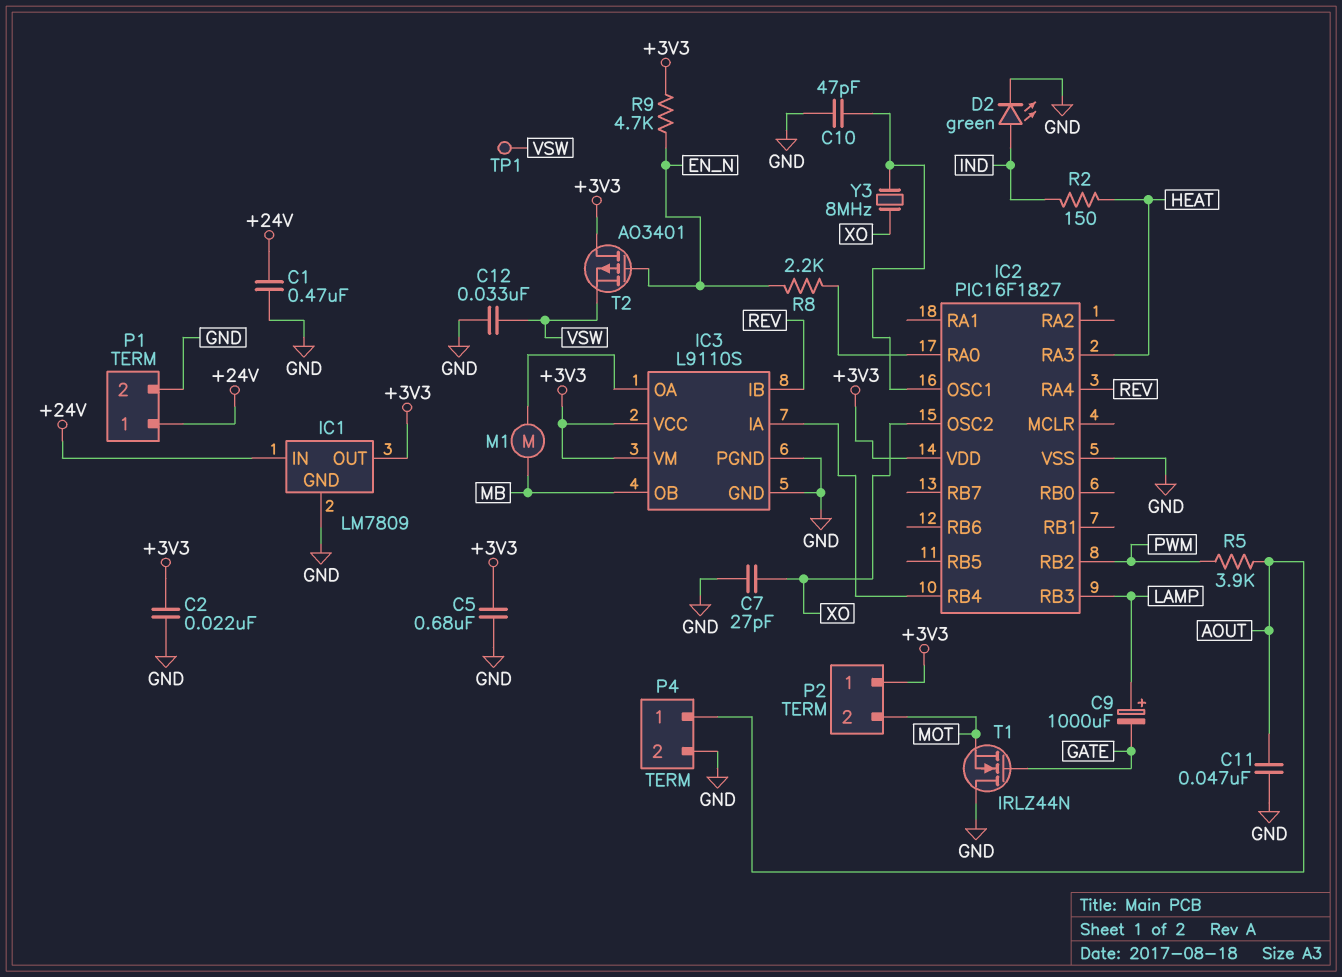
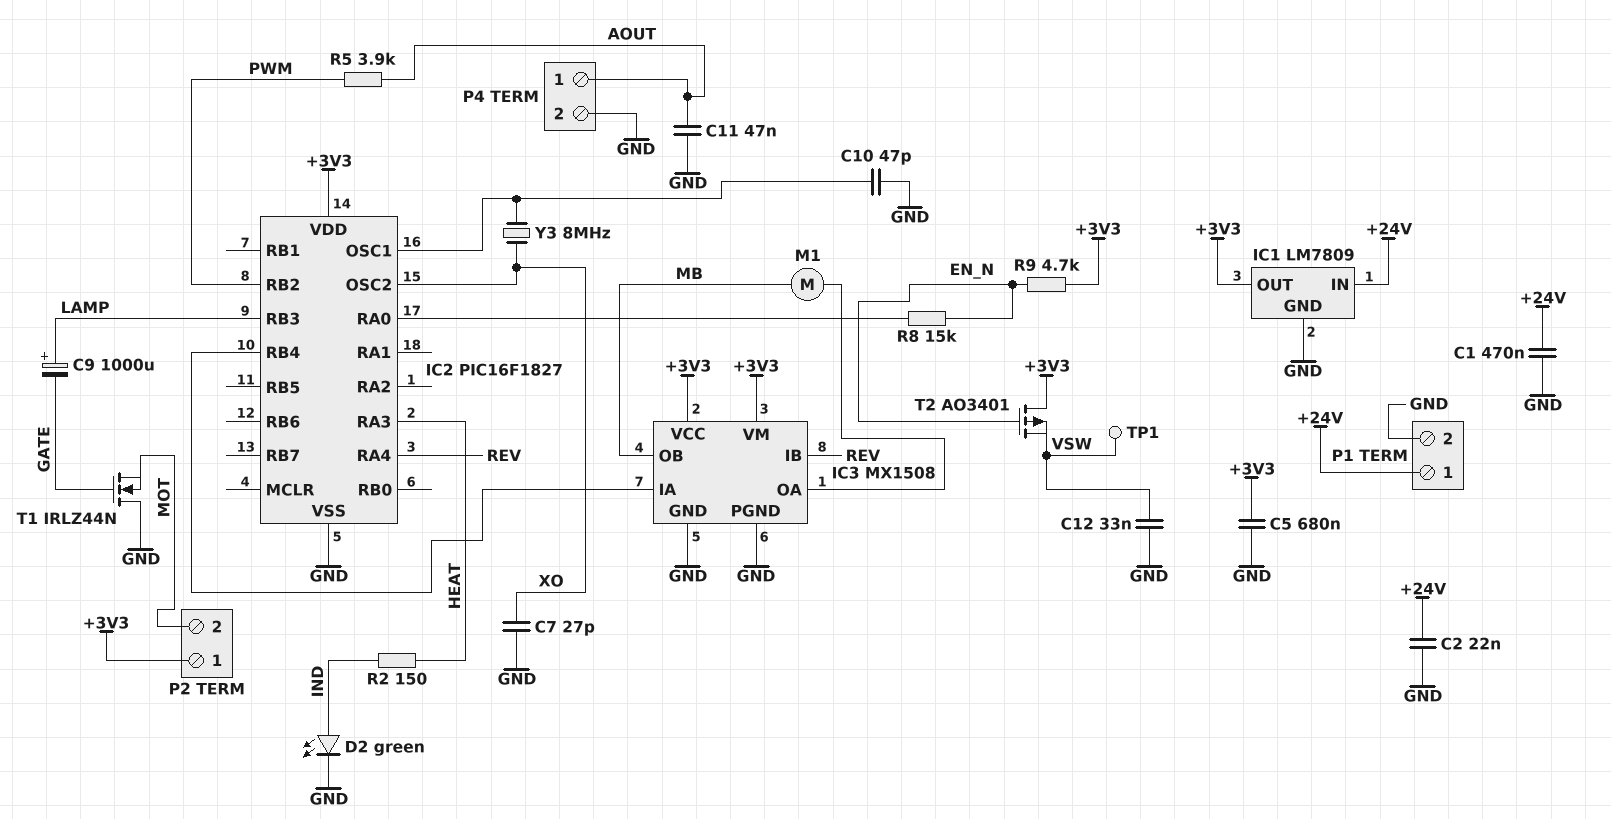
C2: 22nF (+3V3, GND) -> 22nF (+24V, GND)
IC3: L9110S -> MX1508
R8: 2.2k (EN_N, IC2/RA0) -> 15k (EN_N, IC2/RA0)

